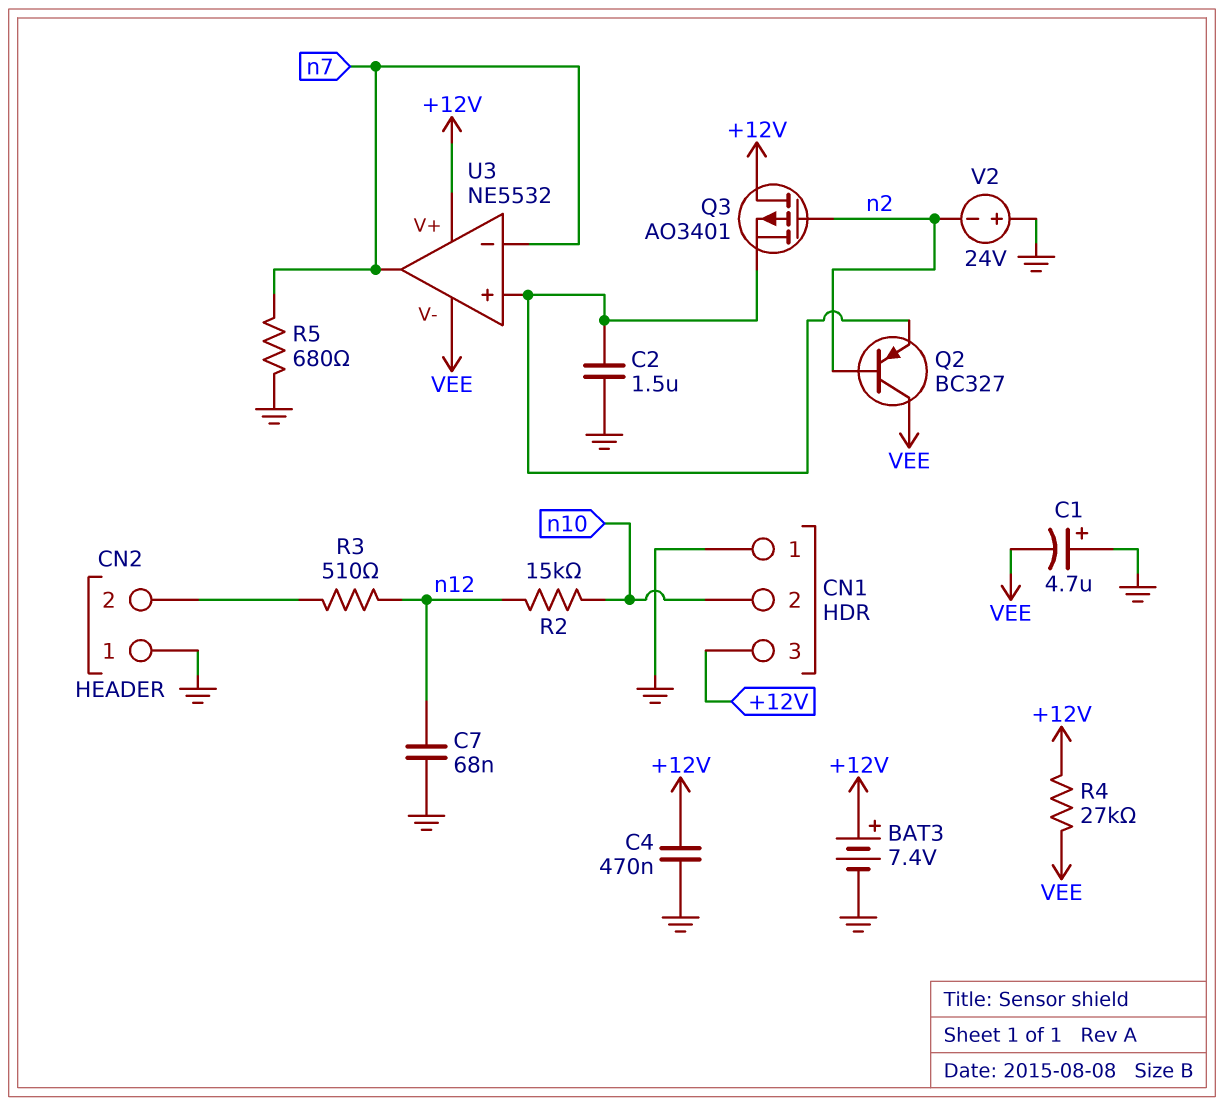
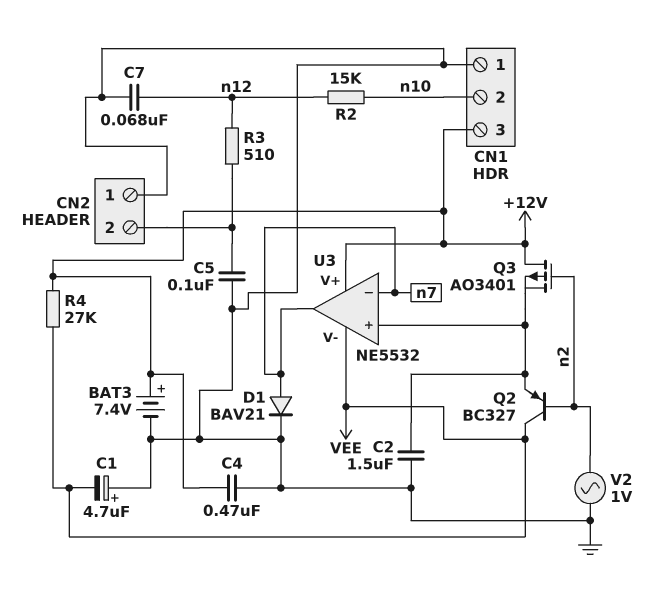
C5: none -> 100nF (CN2/2, GND)
D1: none -> diode BAV21 (A n7, K GND)
R5: 680 (GND, n7) -> none
V2: 24V (plus GND, minus n2) -> AC 1V (GND, n2)

